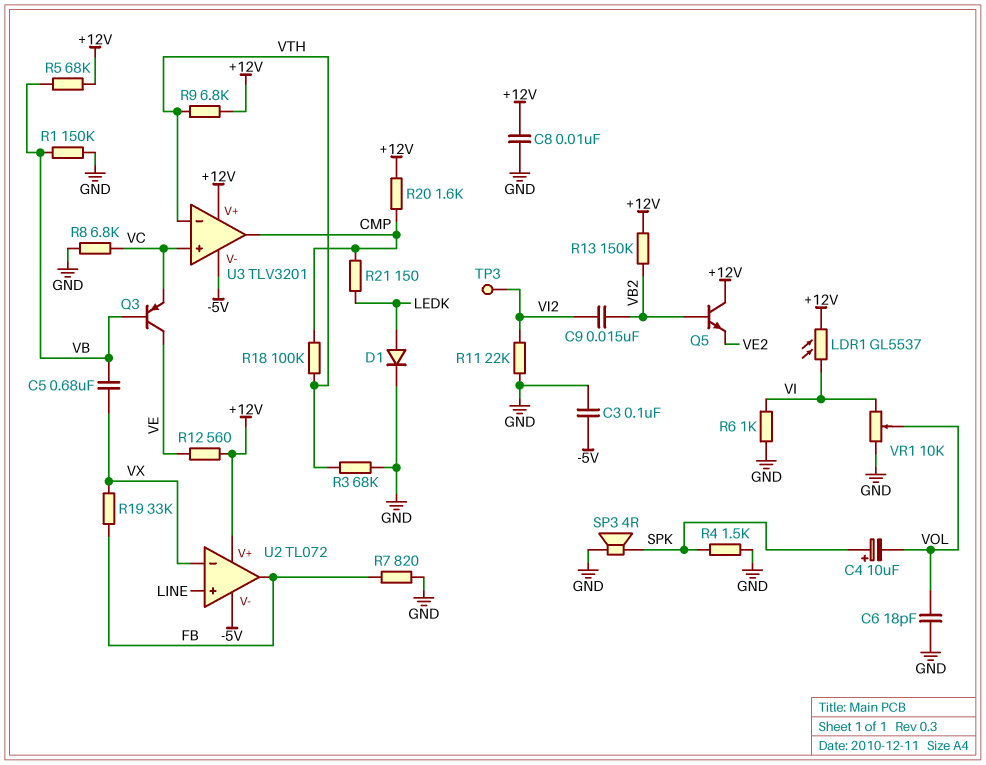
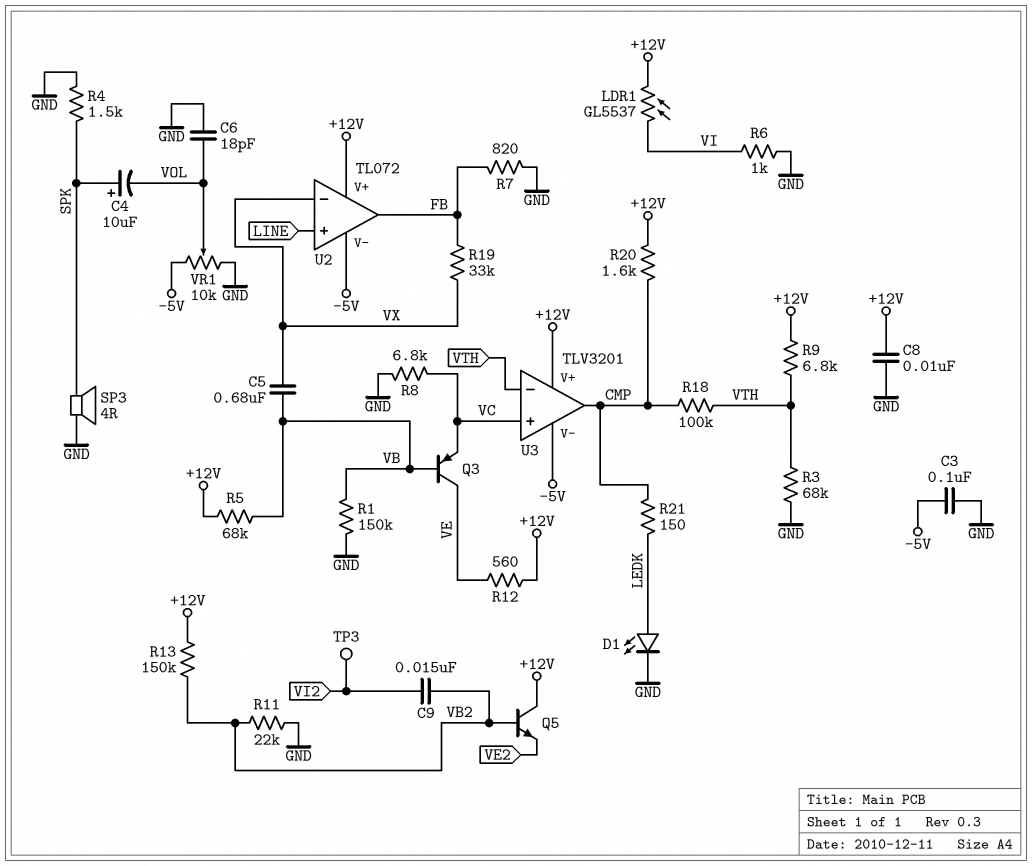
D1: diode (A LEDK, K GND) -> LED (A LEDK, K GND)
R11: 22k (GND, VI2) -> 22k (GND, VB2)
VR1: 10k (GND, VI, wiper VOL) -> 10k (-5V, GND, wiper VOL)

